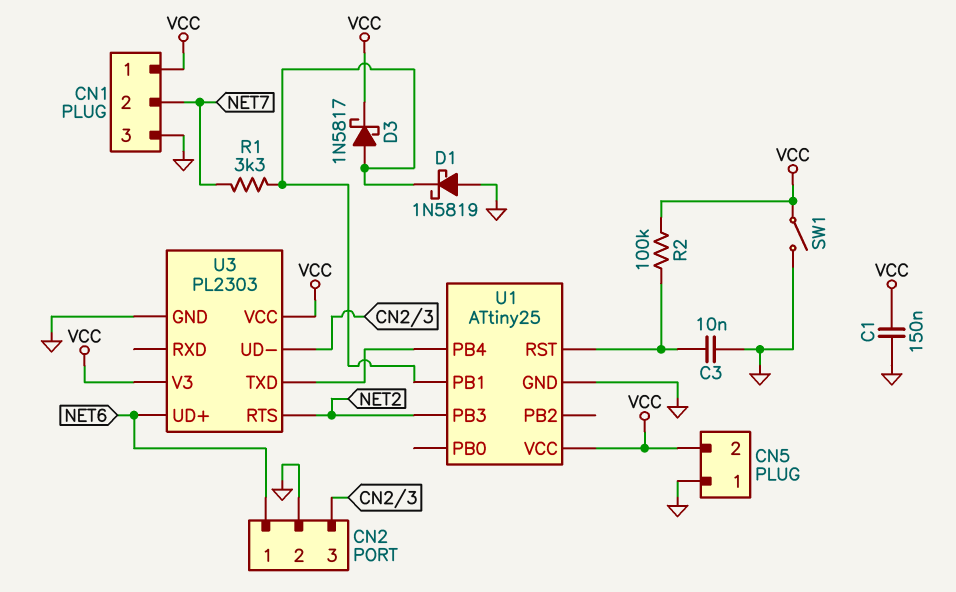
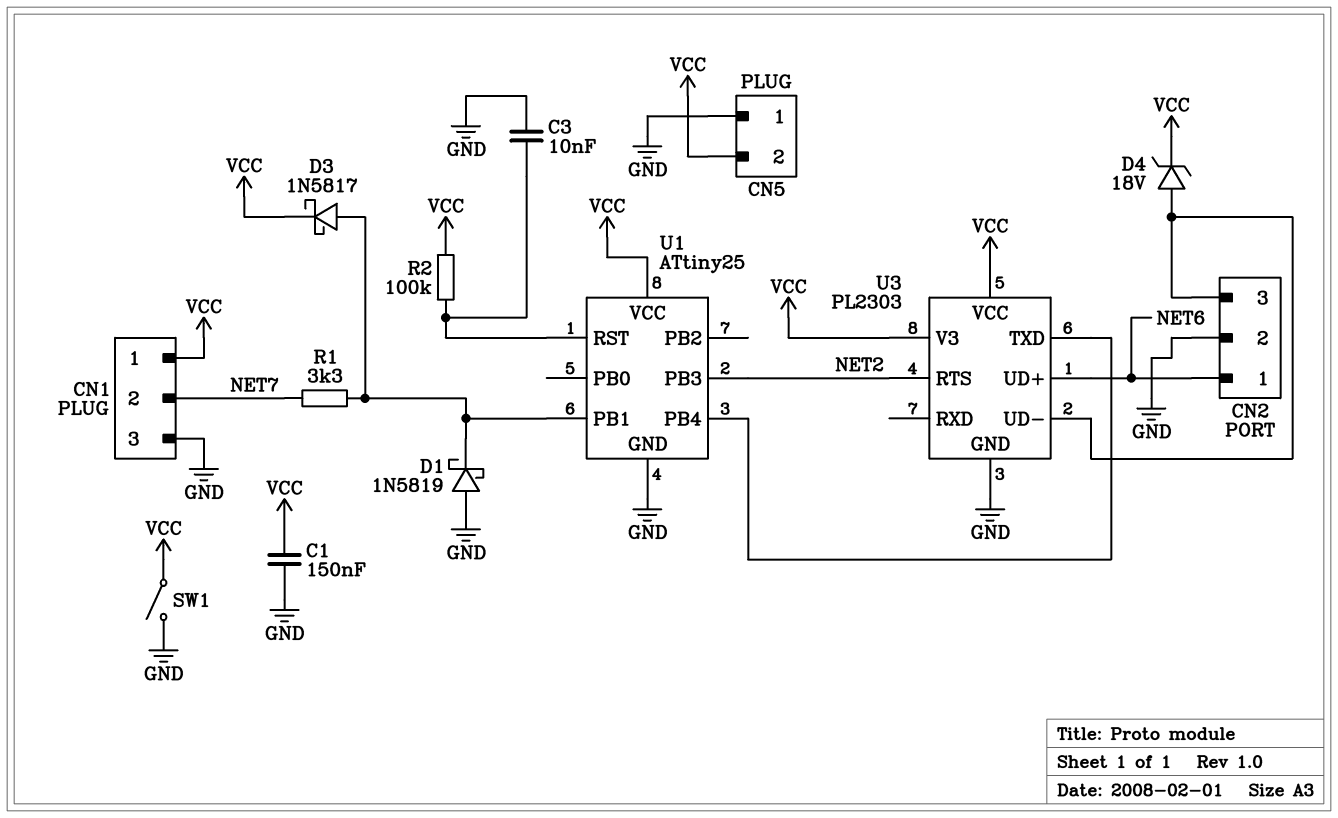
D4: none -> zener 18V (A CN2/3, K VCC)

